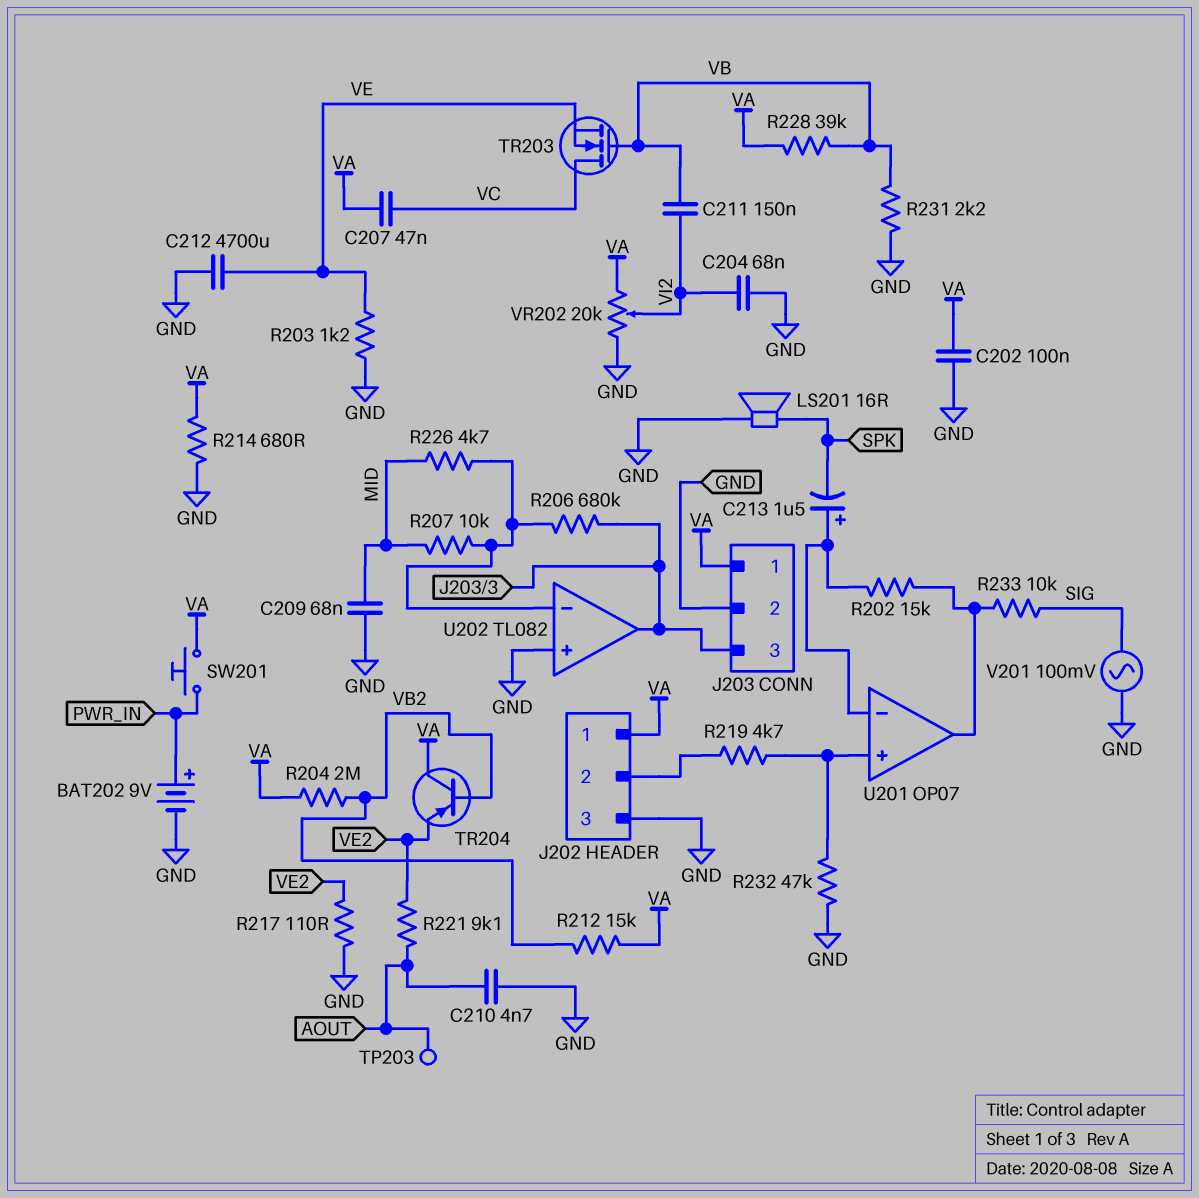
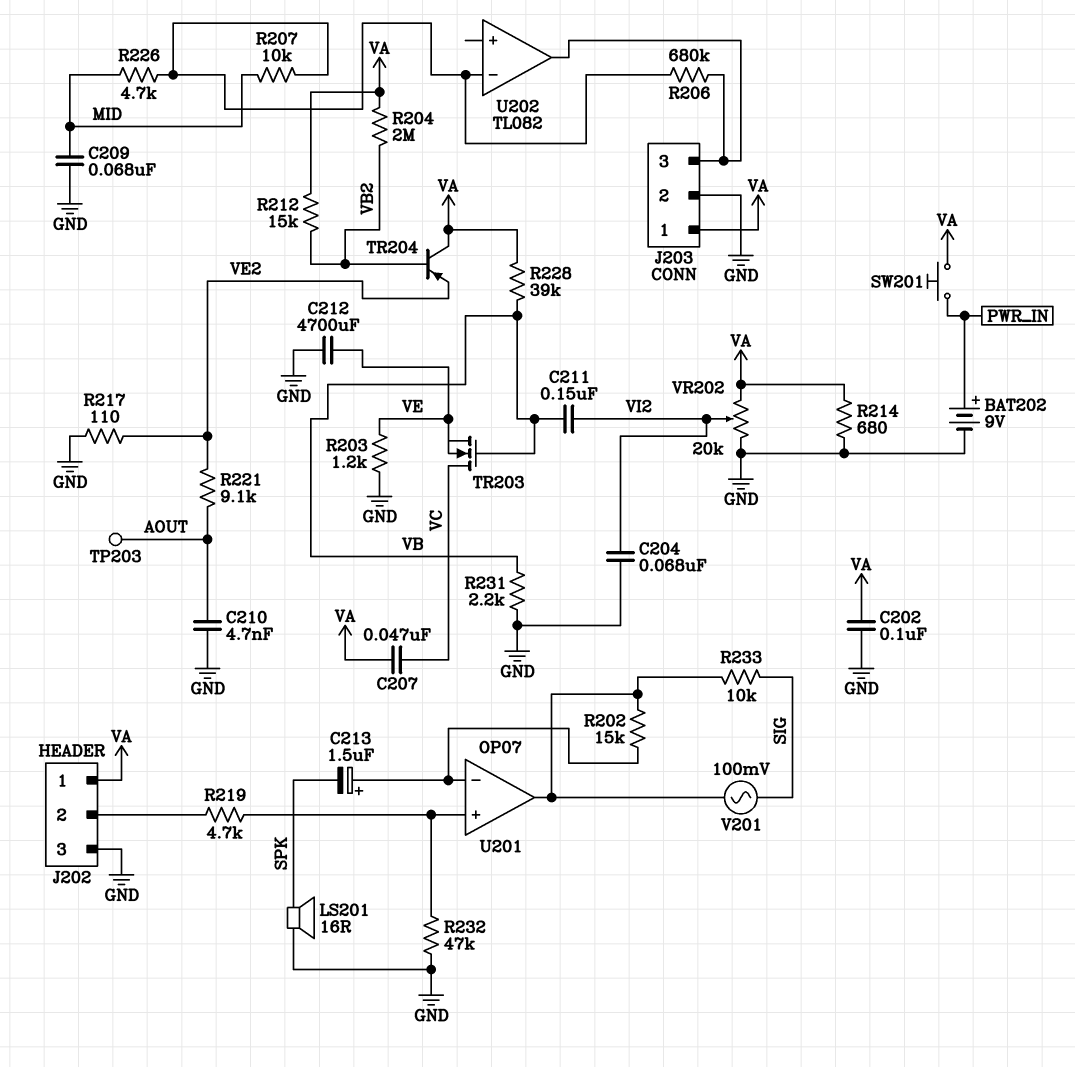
U202 pin in+: GND -> none
V201: AC 100mV (GND, SIG) -> AC 100mV (SIG, U201/out)

